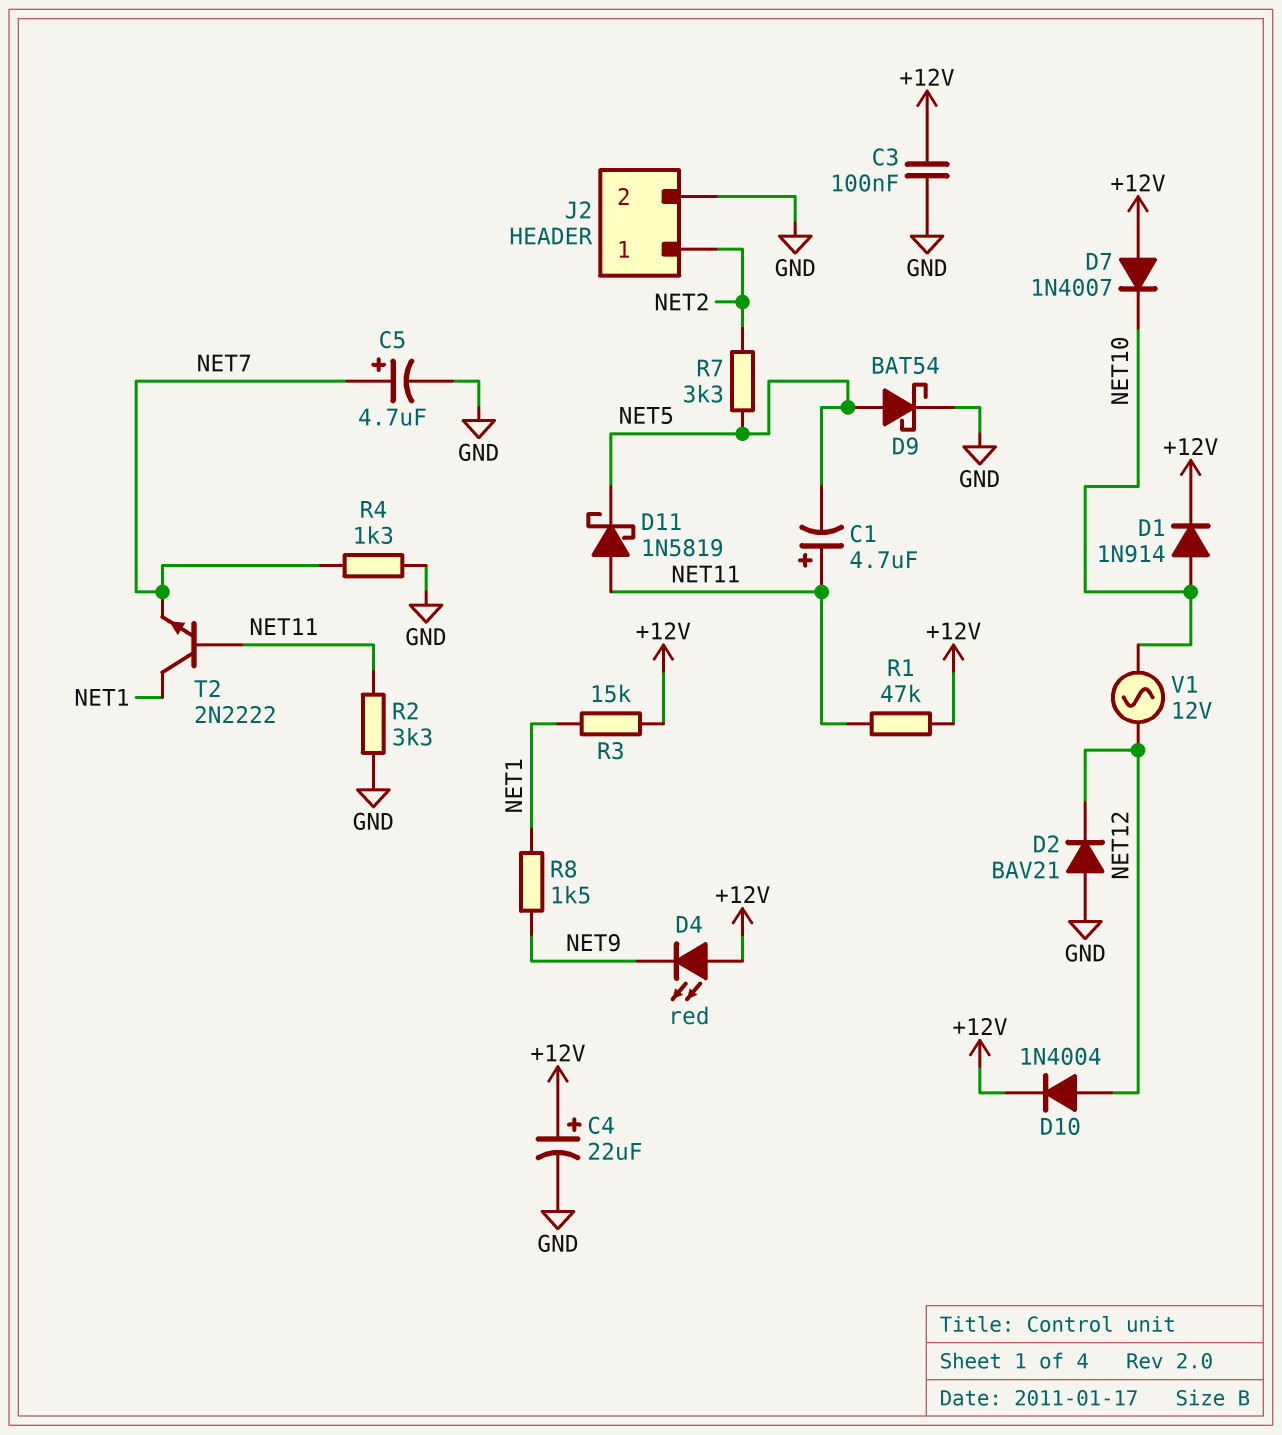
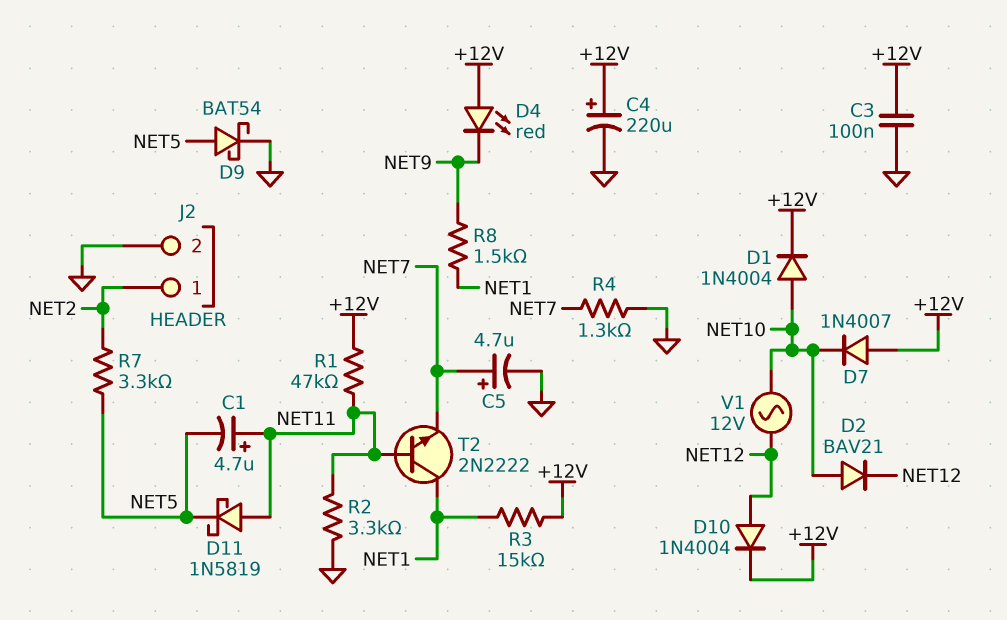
C4: 22uF (plus +12V, minus GND) -> 220uF (plus +12V, minus GND)
D1: diode 1N914 (A NET10, K +12V) -> diode 1N4004 (A NET10, K +12V)
D2: diode BAV21 (A GND, K NET12) -> diode BAV21 (A NET10, K NET12)

